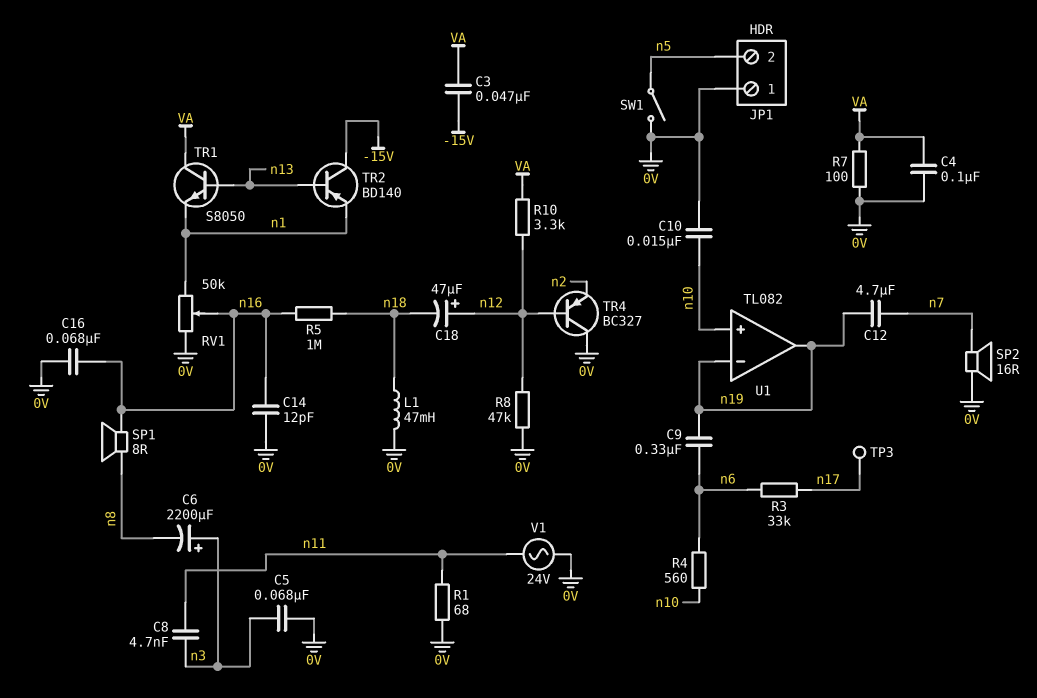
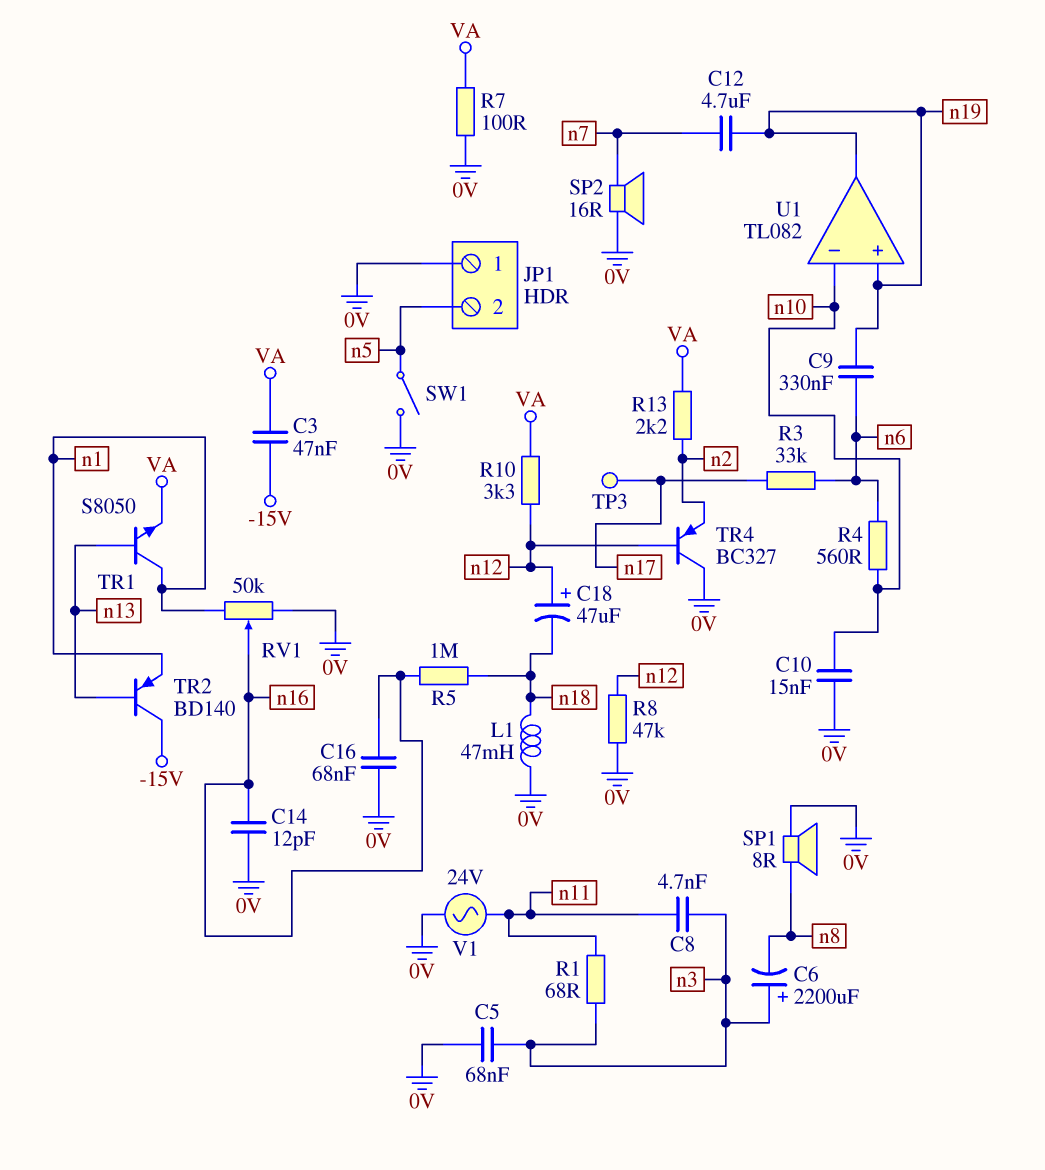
C4: 100nF (0V, VA) -> none
R1: 68 (0V, n11) -> 68 (n3, n11)
R13: none -> 2.2k (VA, n2)
SP1: speaker 8R (n8, n16) -> speaker 8R (0V, n8)
TR1: NPN S8050 (B n13, C VA, E n1) -> NPN S8050 (B n13, C n1, E VA)
U1 pin in+: n10 -> n19
U1 pin in-: n19 -> n10

